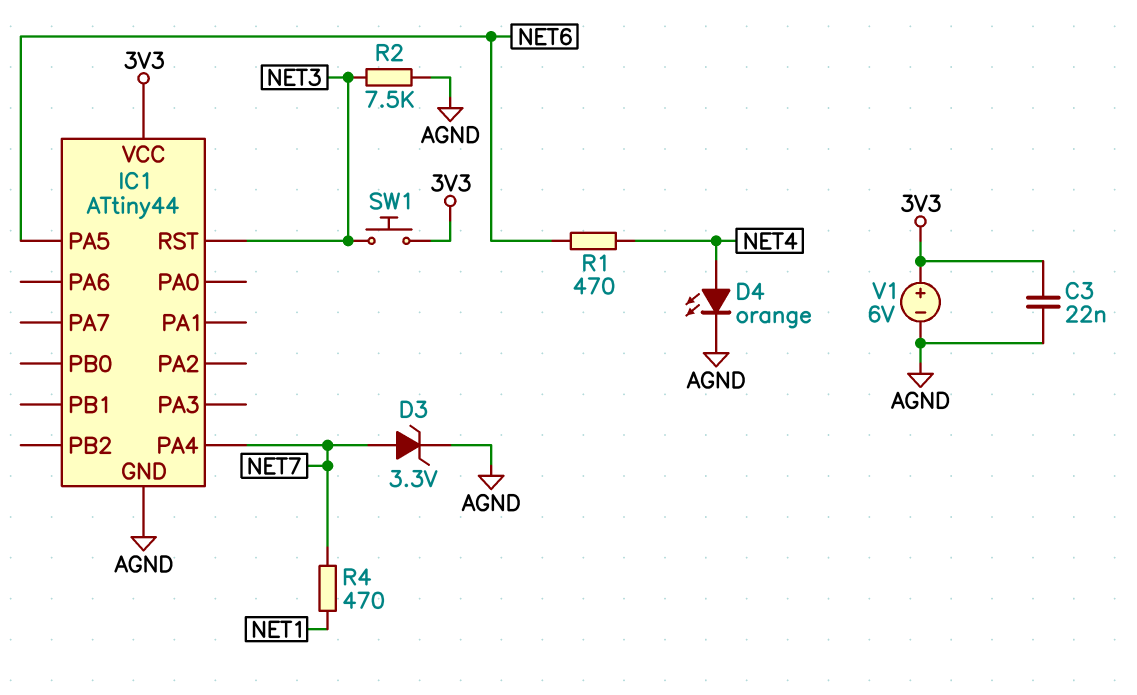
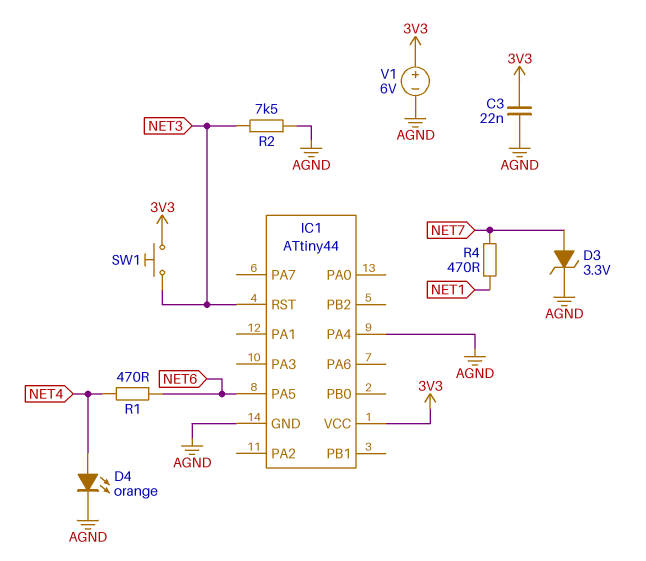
IC1 pin PA4: NET7 -> AGND

